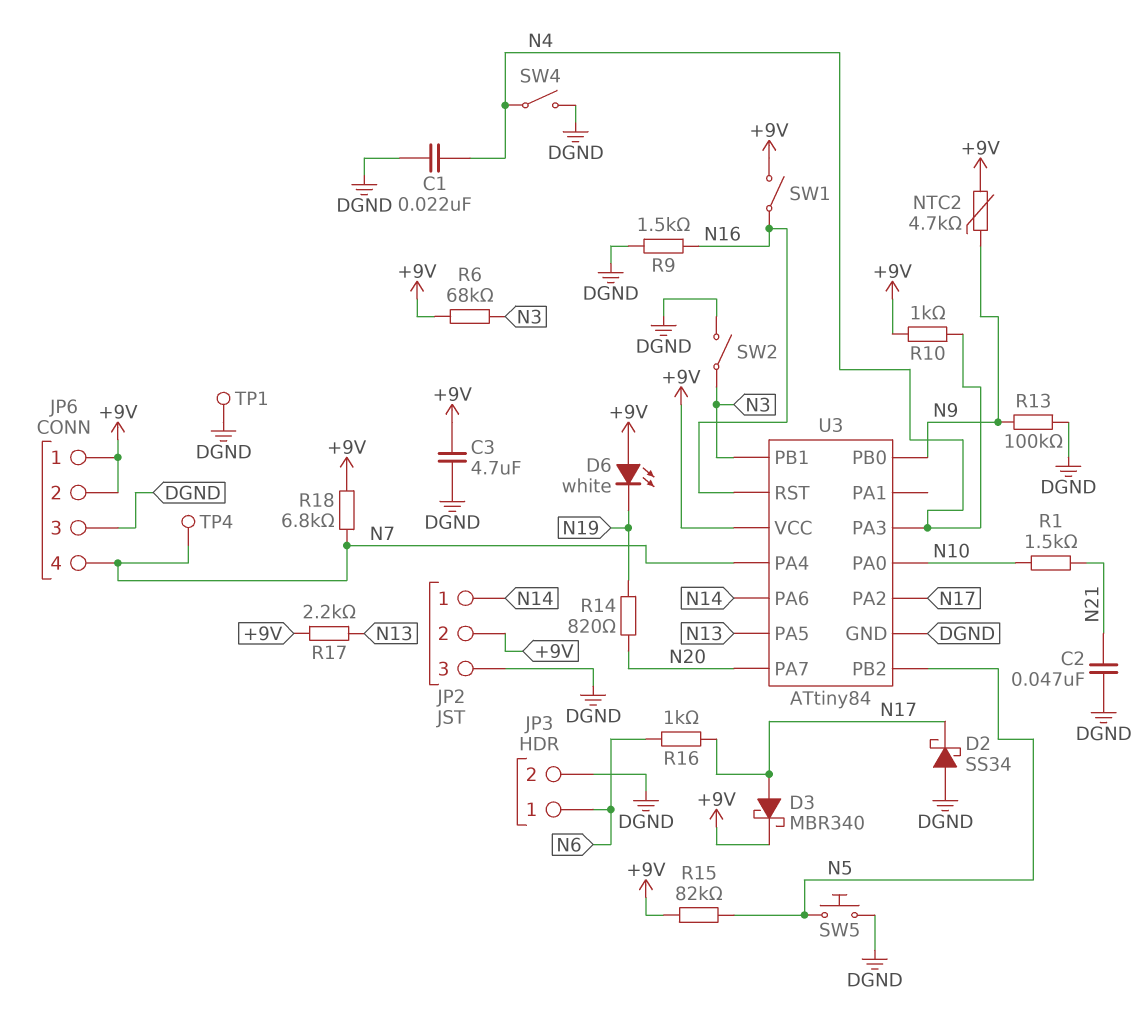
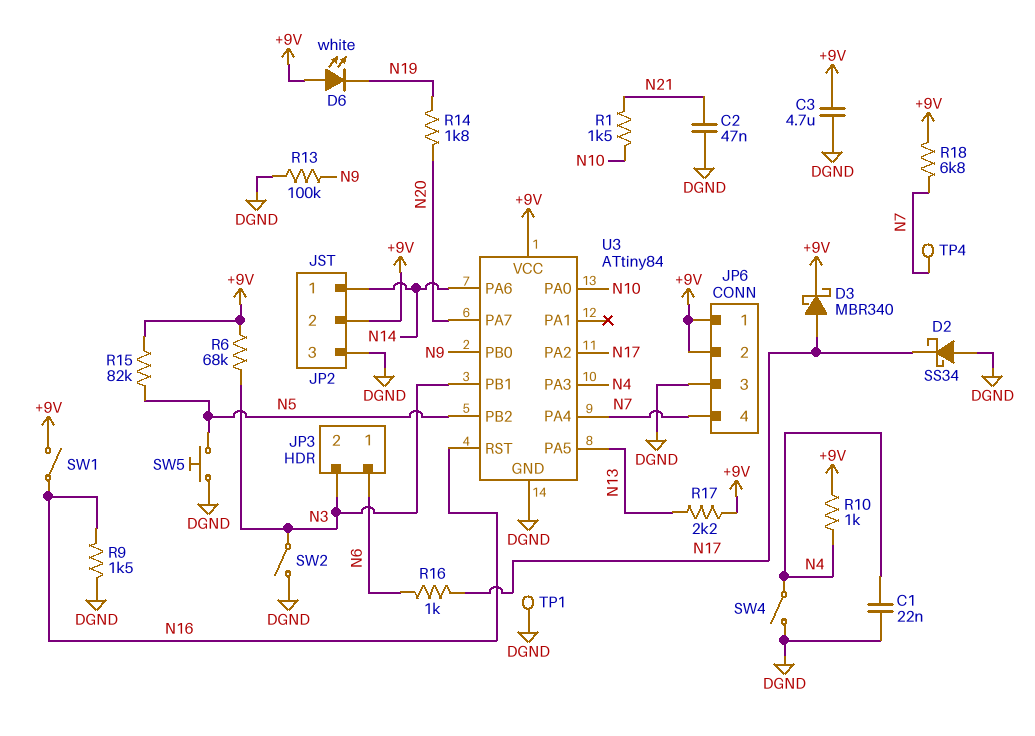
JP3 pin 2: DGND -> N3
NTC2: 4.7k (+9V, N9) -> none
R14: 820 (N19, N20) -> 1.8k (N19, N20)

